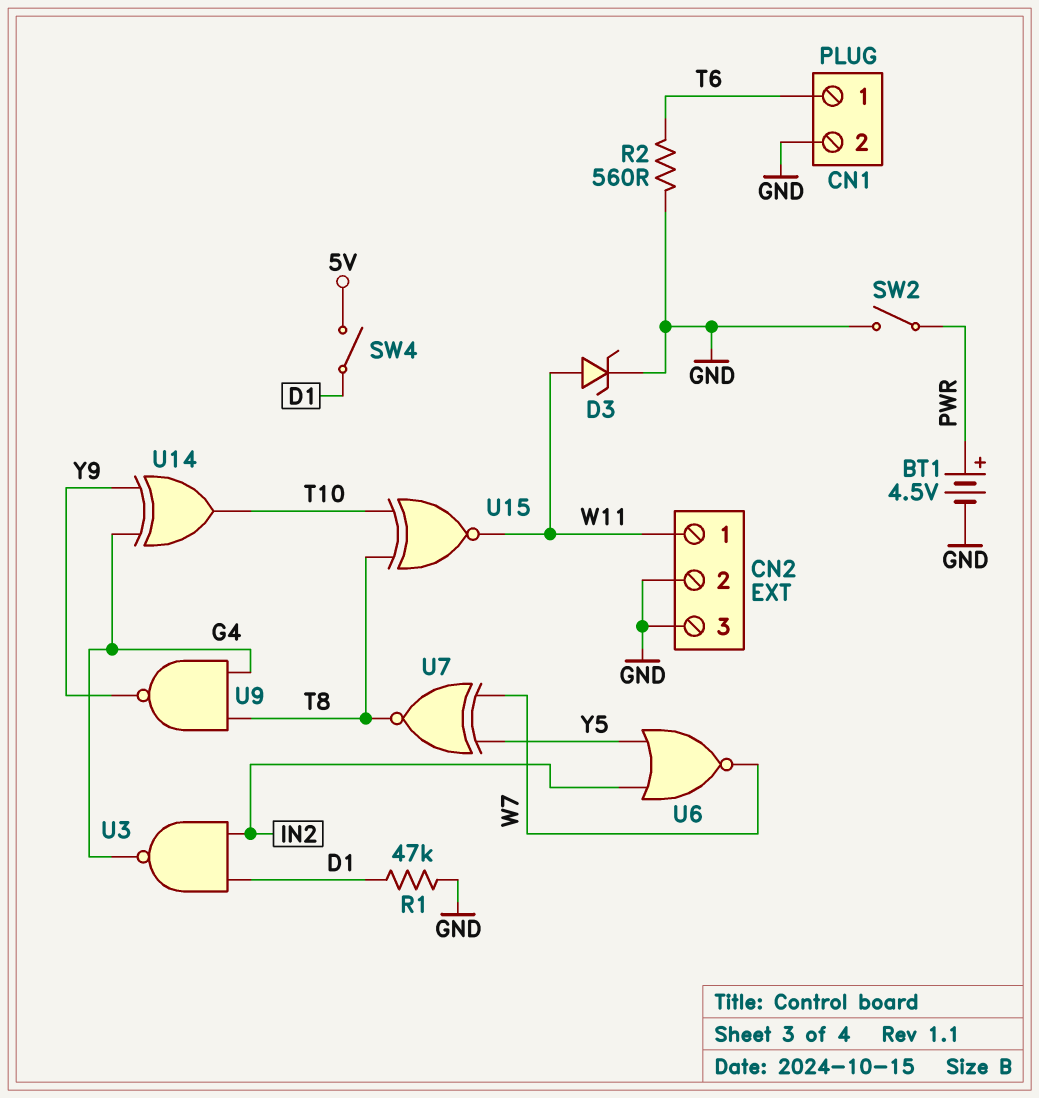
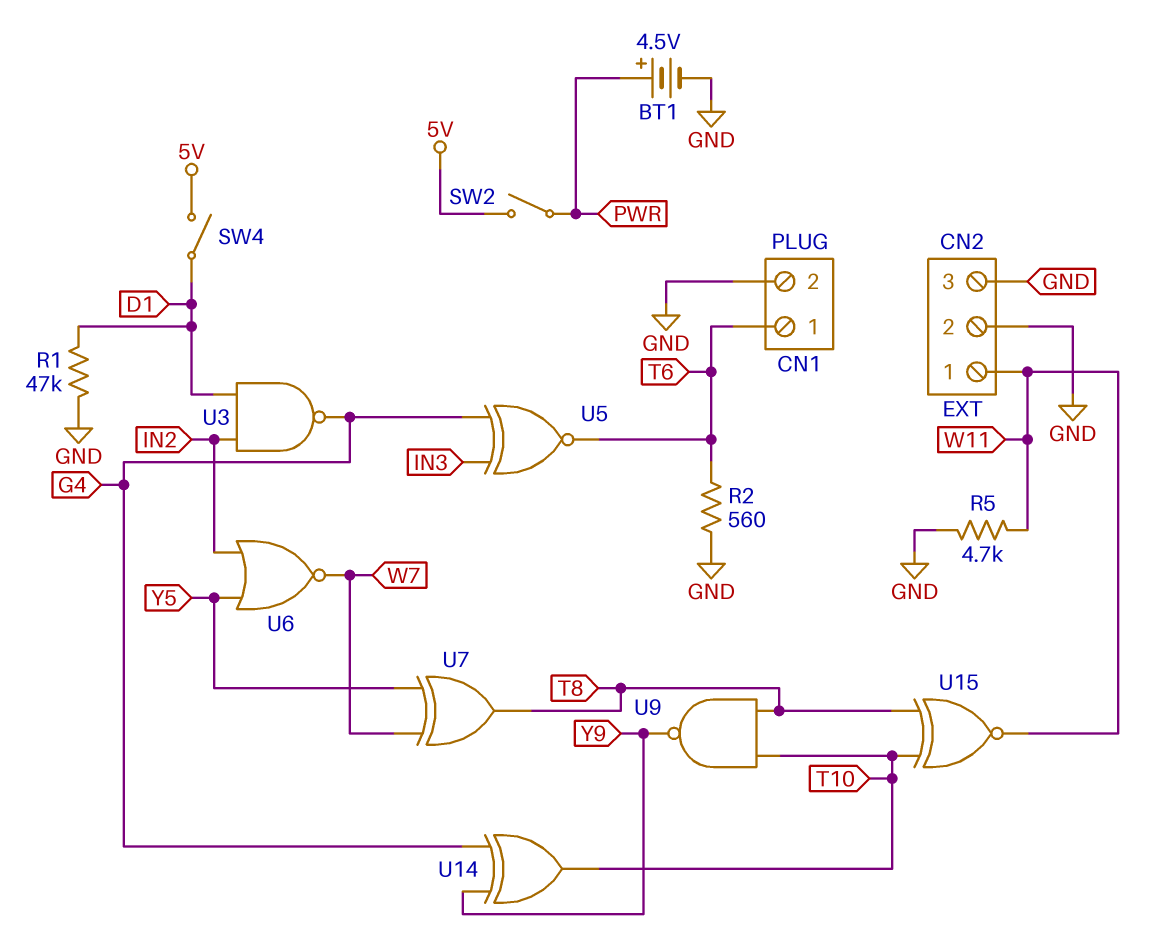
D3: zener (A W11, K GND) -> none
R5: none -> 4.7k (GND, W11)
SW2: switch (GND, PWR) -> switch (5V, PWR)
U5: none -> XNOR (in G4, in IN3, out T6)
U7: XNOR (in W7, in Y5, out T8) -> XOR (in W7, in Y5, out T8)
U9: NAND (in G4, in T8, out Y9) -> NAND (in T8, in T10, out Y9)

